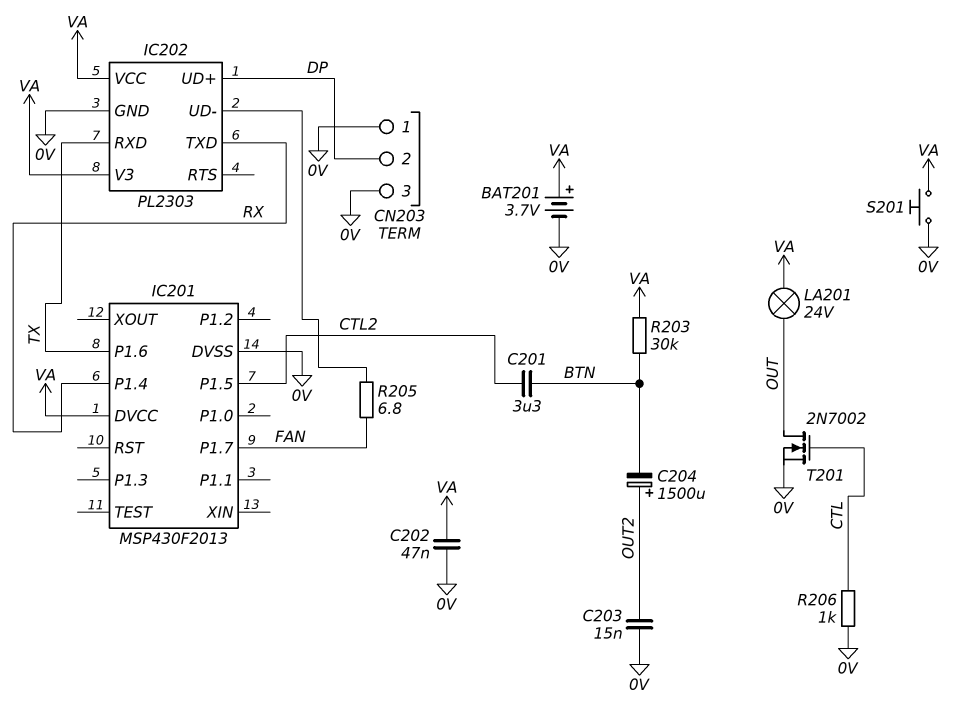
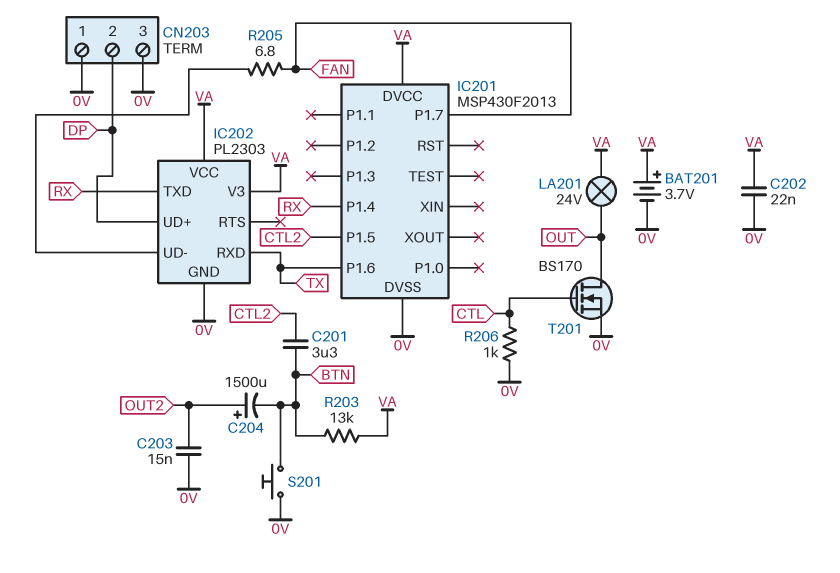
C202: 47nF (0V, VA) -> 22nF (0V, VA)
R203: 30k (BTN, VA) -> 13k (BTN, VA)
S201: button (0V, VA) -> button (0V, BTN)
T201: NMOS 2N7002 (G CTL, D OUT, S 0V) -> NMOS BS170 (G CTL, D OUT, S 0V)

